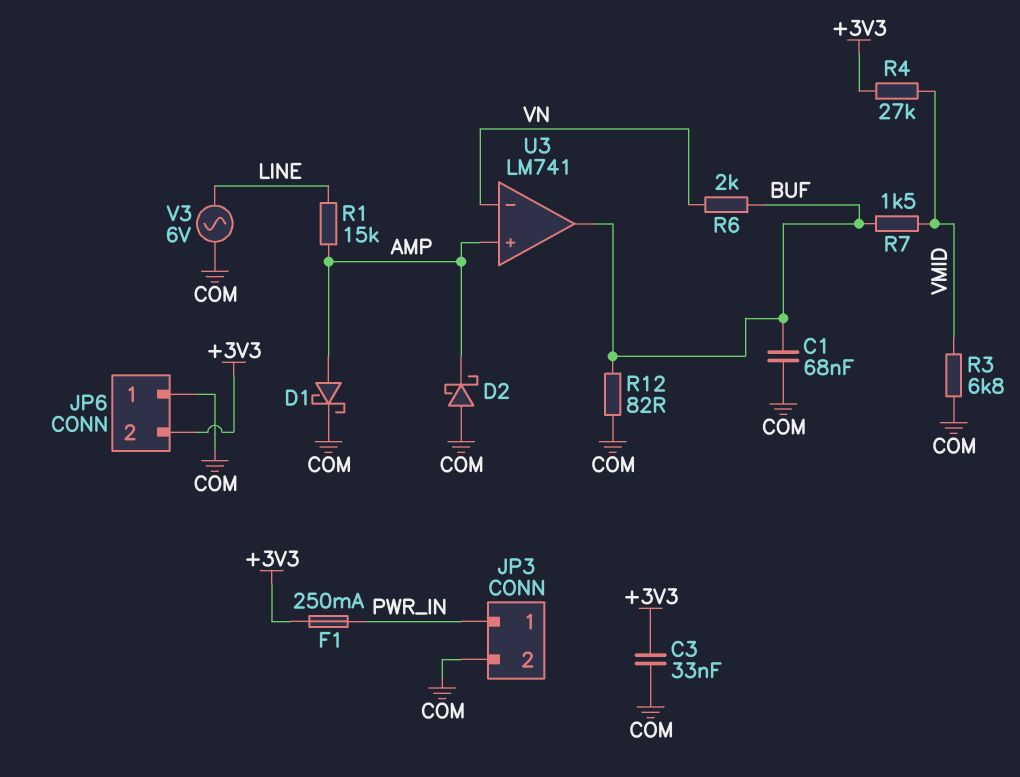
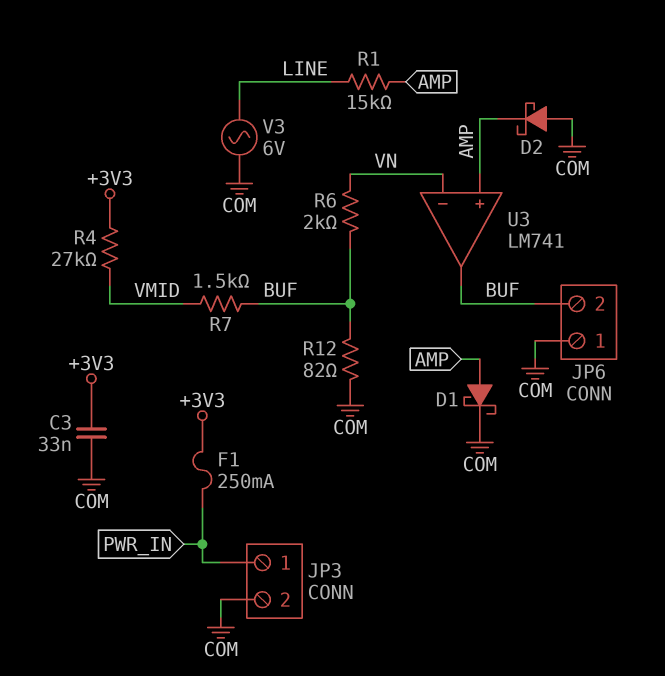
C1: 68nF (BUF, COM) -> none
JP6 pin 2: +3V3 -> BUF
R3: 6.8k (COM, VMID) -> none

